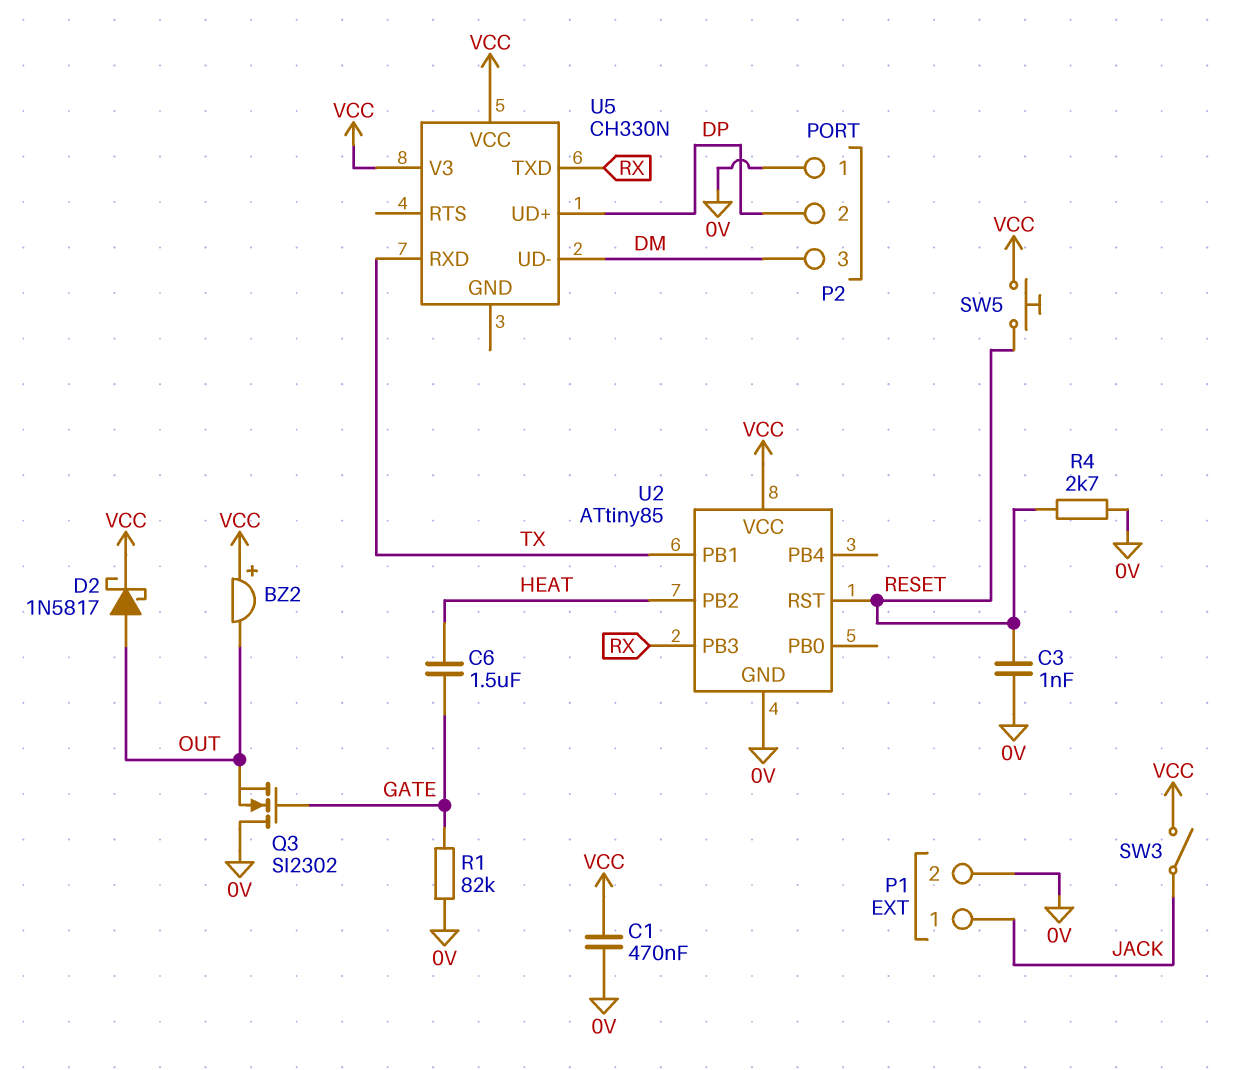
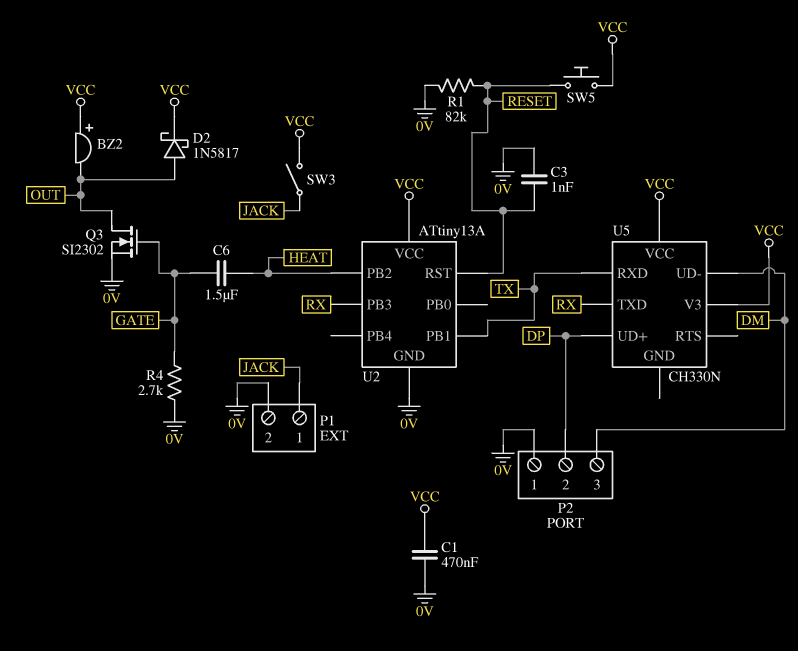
Q3: NMOS SI2302 (G GATE, D 0V, S OUT) -> NMOS SI2302 (G GATE, D OUT, S 0V)
R1: 82k (0V, GATE) -> 82k (0V, RESET)
R4: 2.7k (0V, RESET) -> 2.7k (0V, GATE)
U2: ATtiny85 -> ATtiny13A

